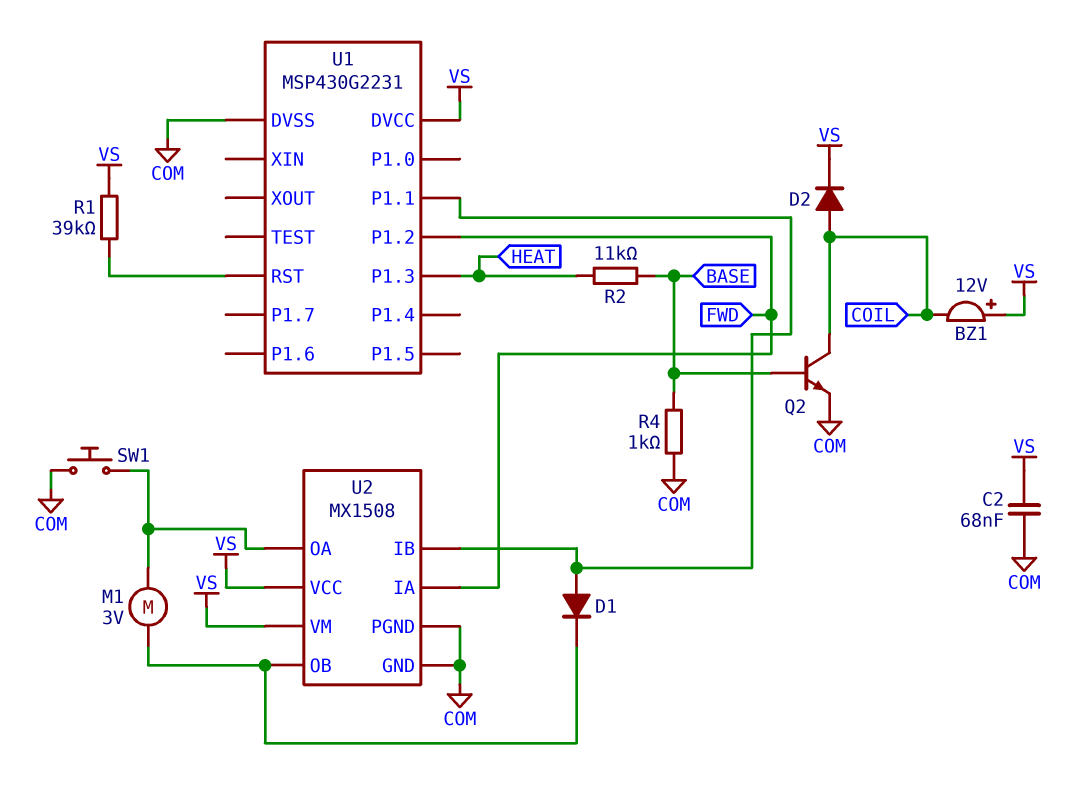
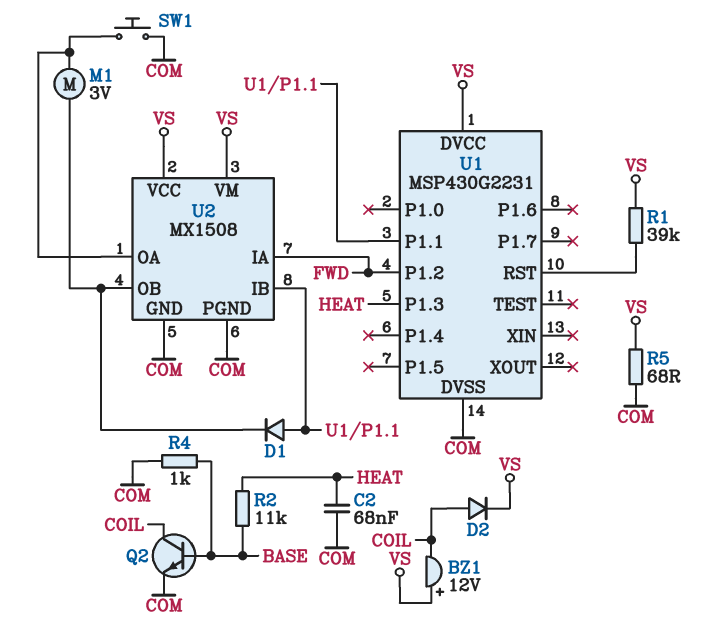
C2: 68nF (COM, VS) -> 68nF (COM, HEAT)
R5: none -> 68 (COM, VS)

